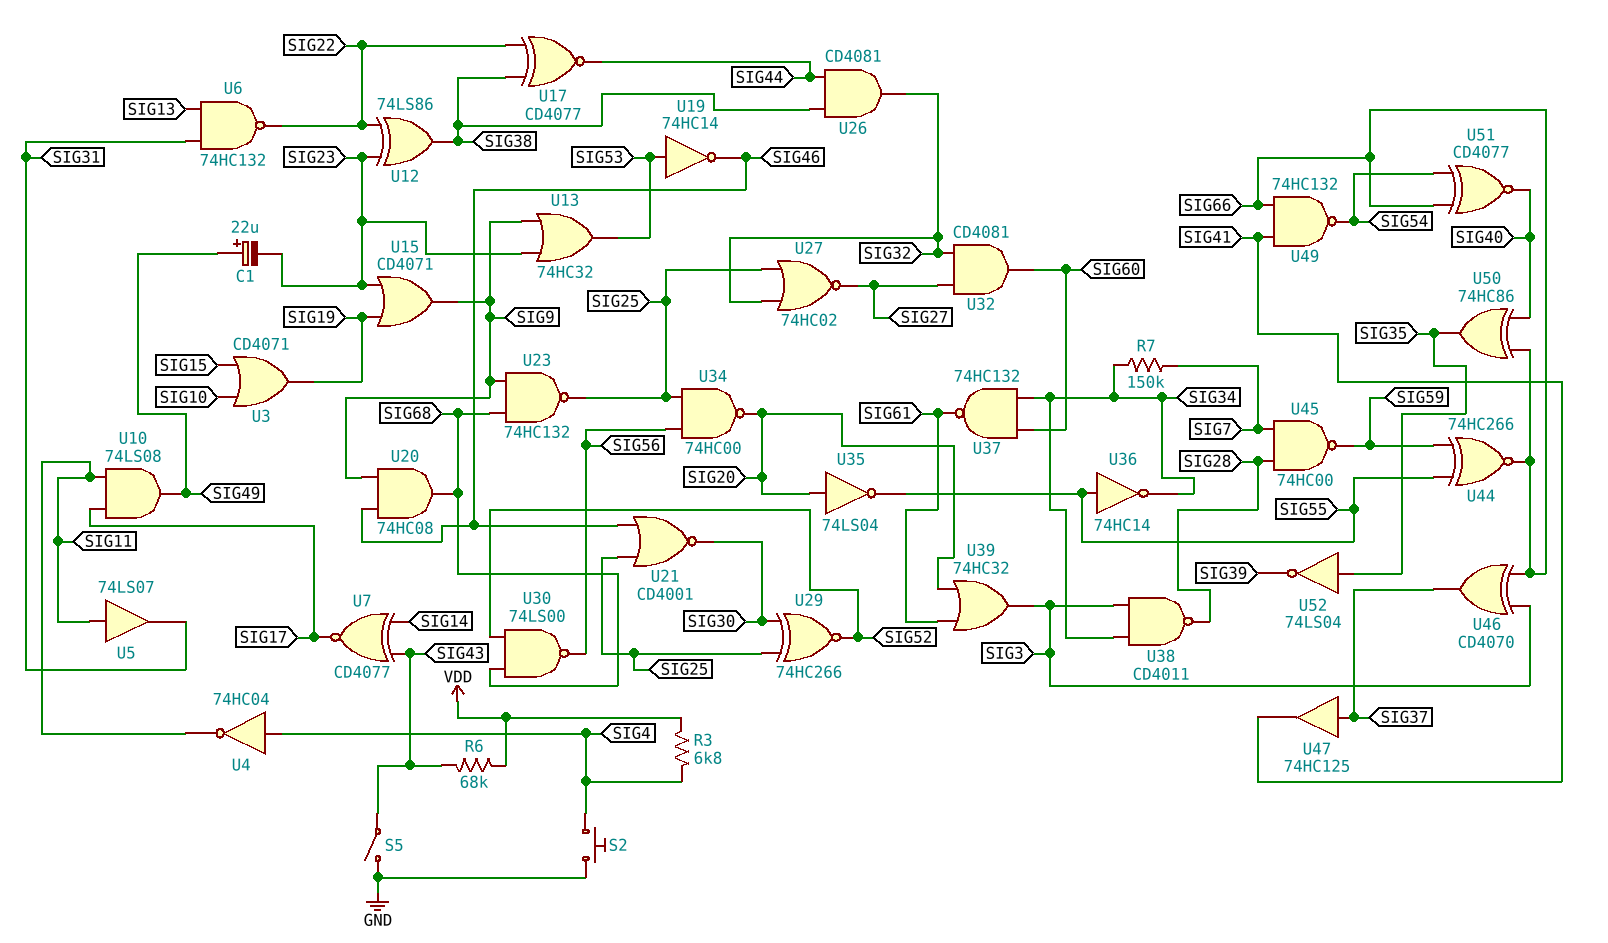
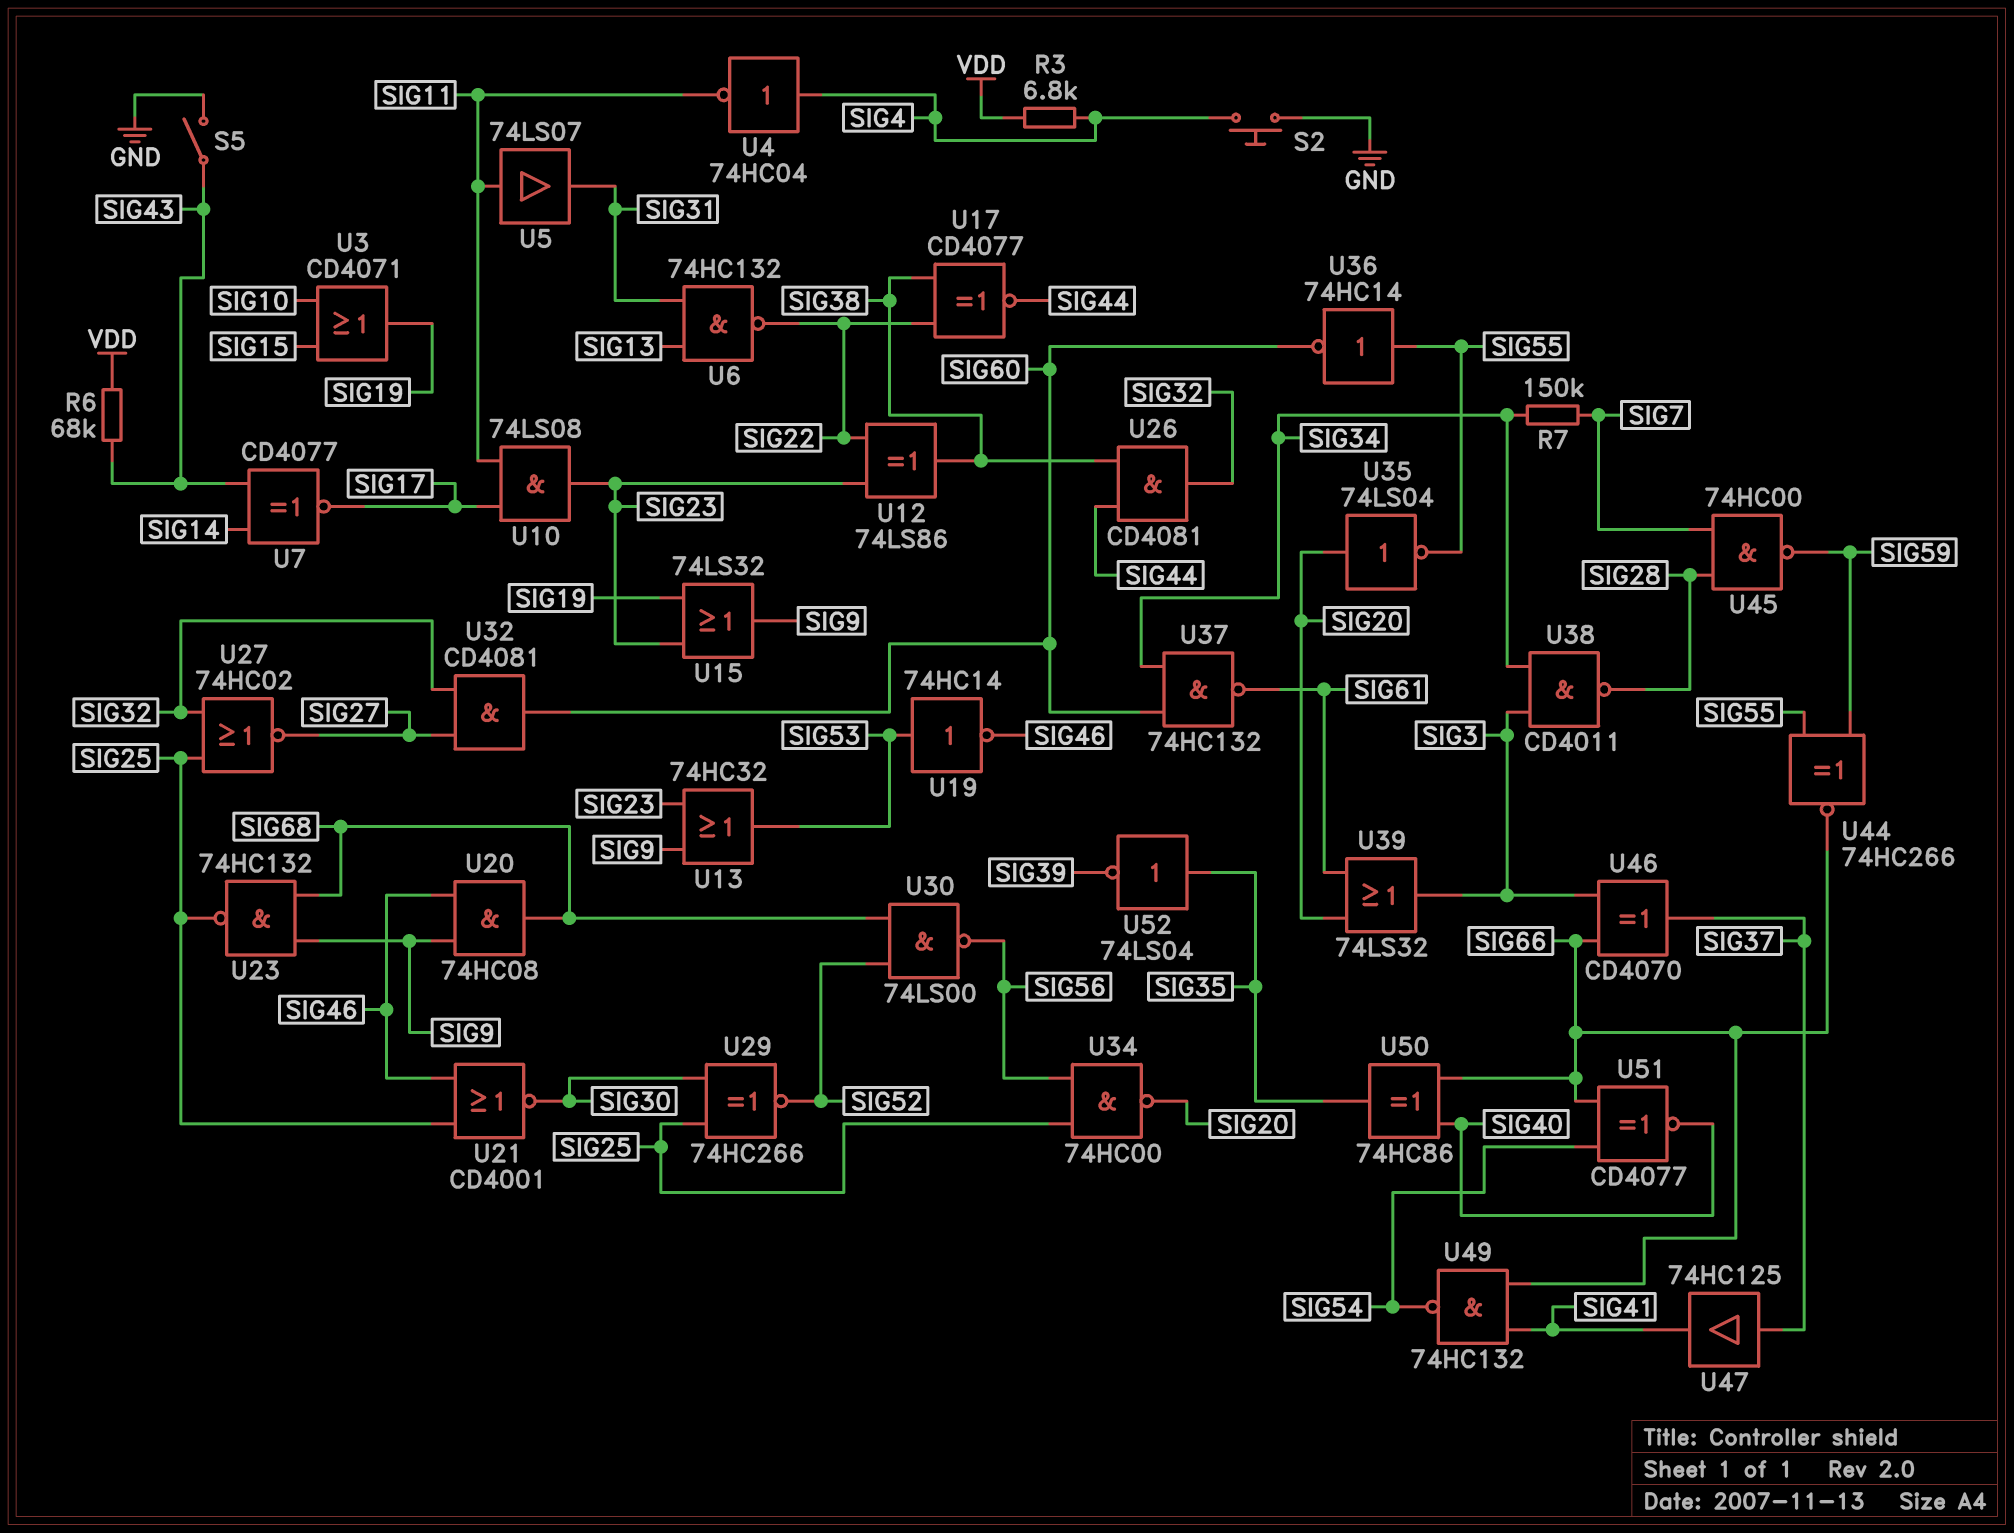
C1: 22uF (plus SIG49, minus SIG23) -> none
U10: AND 74LS08 (in SIG11, in SIG17, out SIG49) -> AND 74LS08 (in SIG11, in SIG17, out SIG23)
U15: OR CD4071 (in SIG19, in SIG23, out SIG9) -> OR 74LS32 (in SIG19, in SIG23, out SIG9)
U36: NOT 74HC14 (in SIG55, out SIG34) -> NOT 74HC14 (in SIG55, out SIG60)
U39: OR 74HC32 (in SIG20, in SIG61, out SIG3) -> OR 74LS32 (in SIG20, in SIG61, out SIG3)

